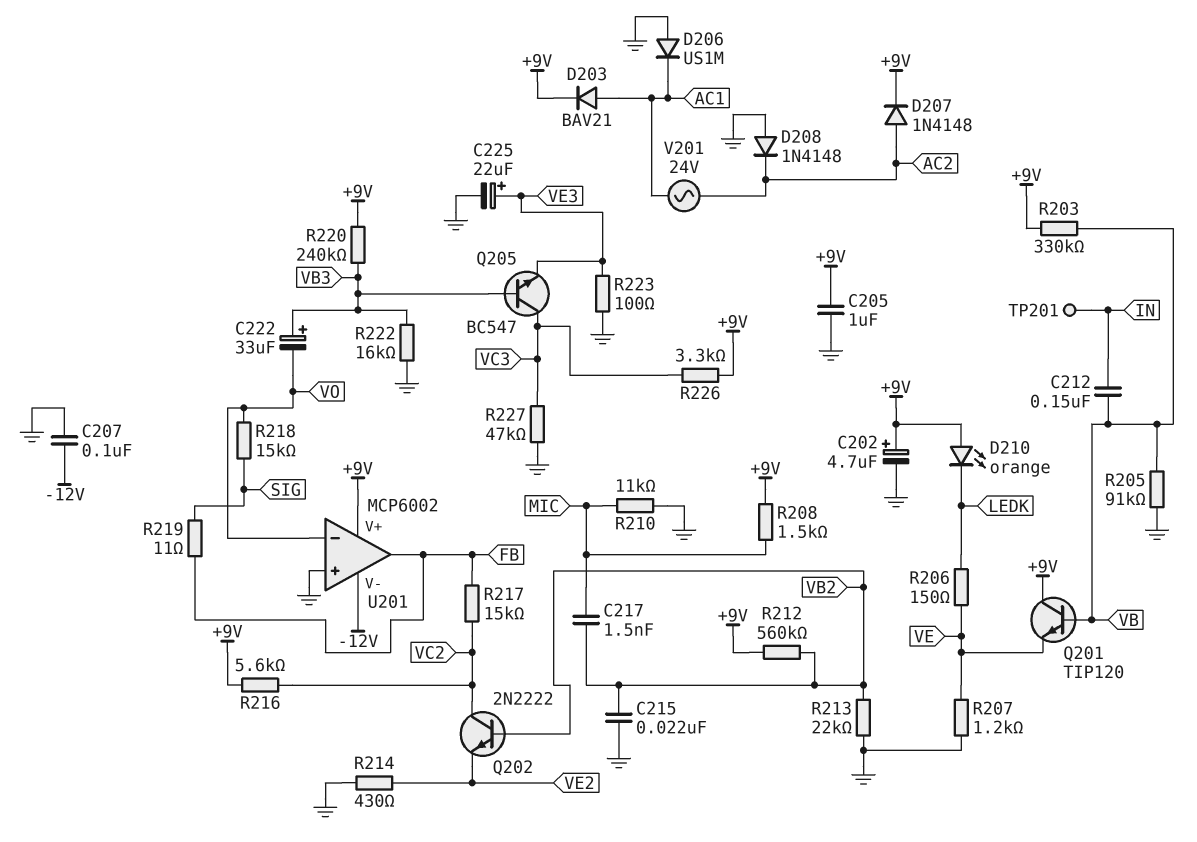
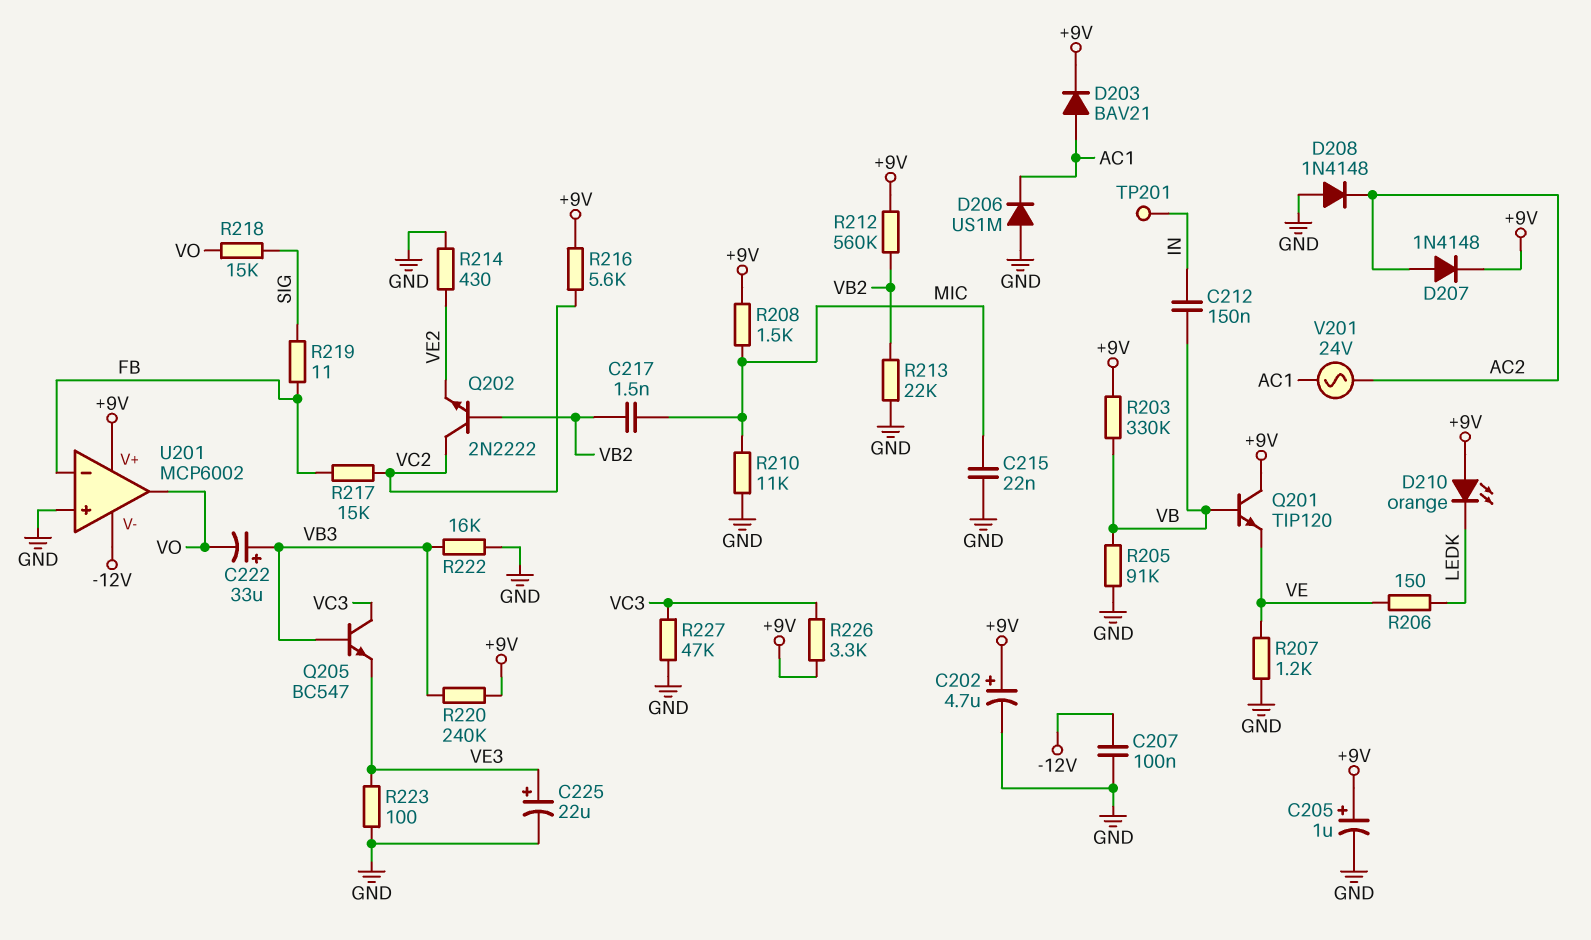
C205: 1uF (+9V, GND) -> 1uF (plus +9V, minus GND)
C215: 22nF (GND, VB2) -> 22nF (GND, MIC)
U201 pin in-: VO -> FB
U201 pin out: FB -> VO

